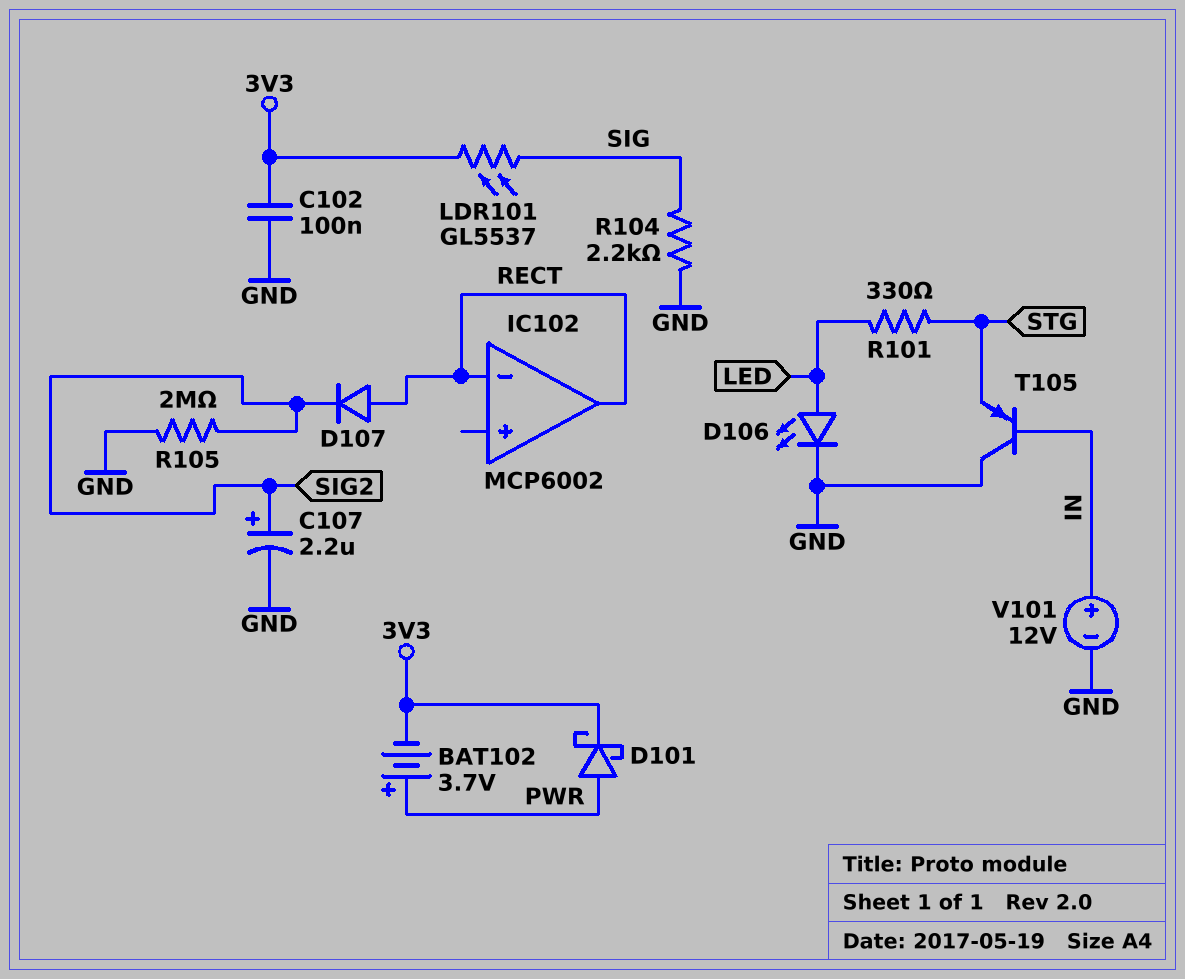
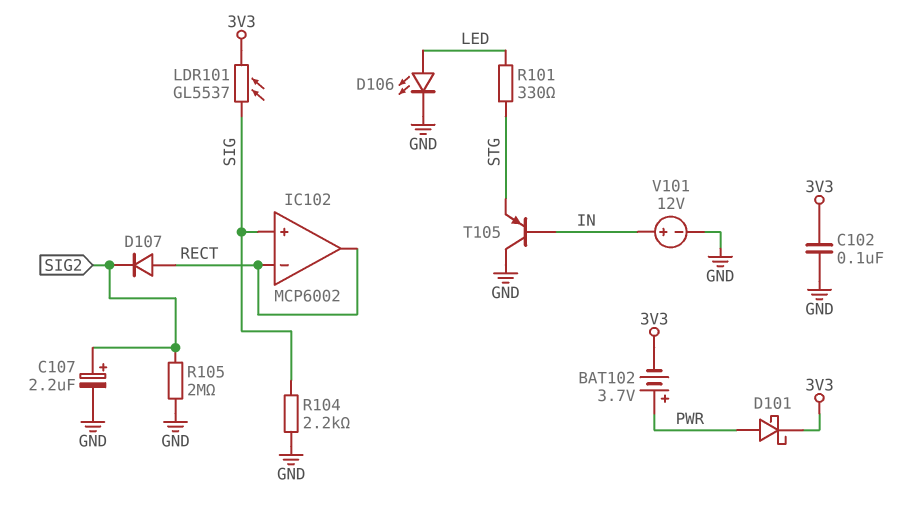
IC102 pin in+: none -> SIG

